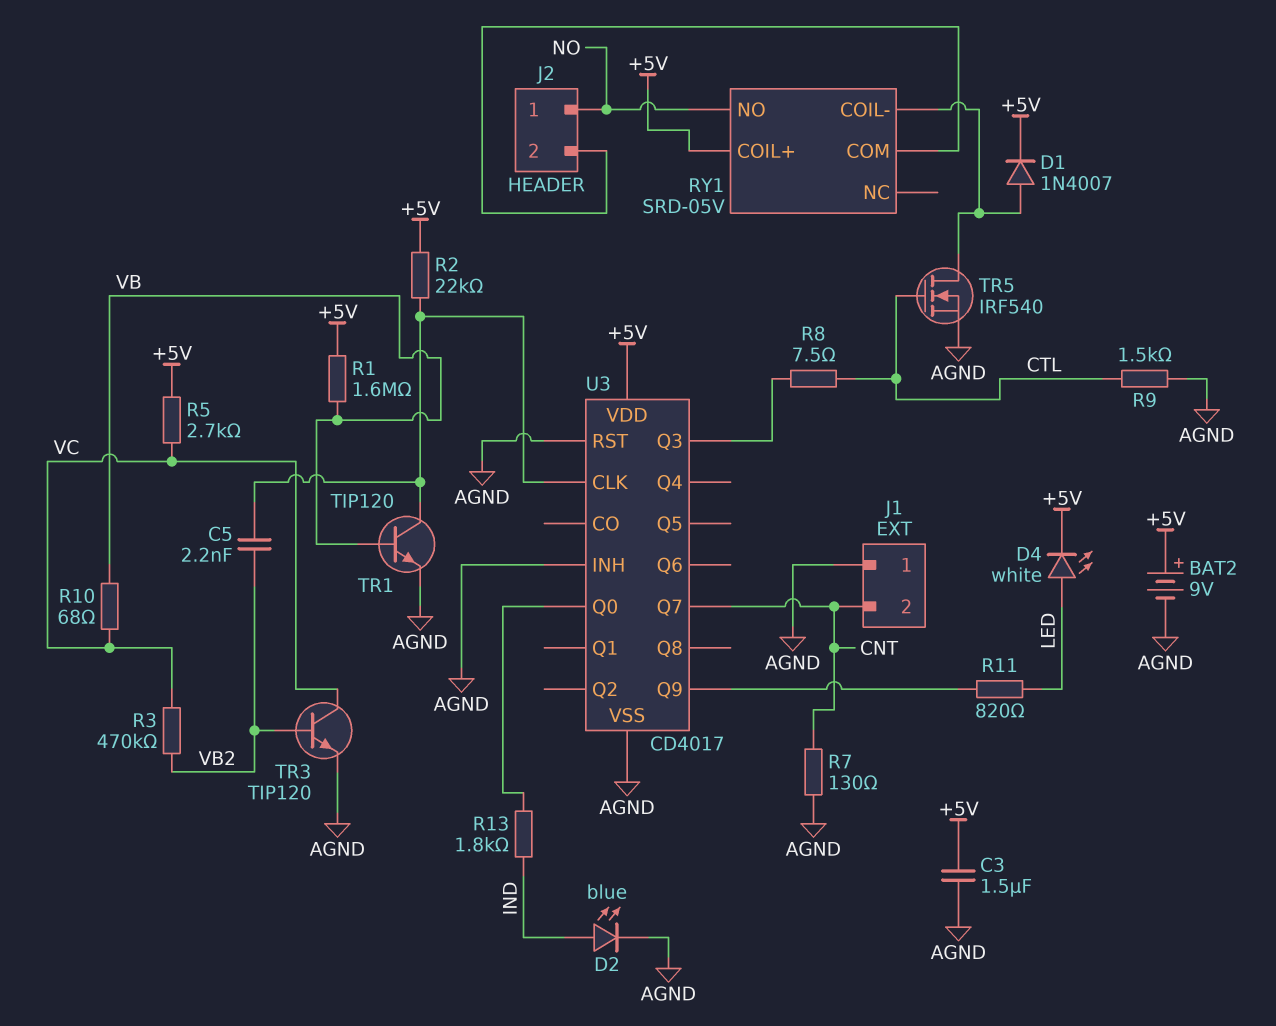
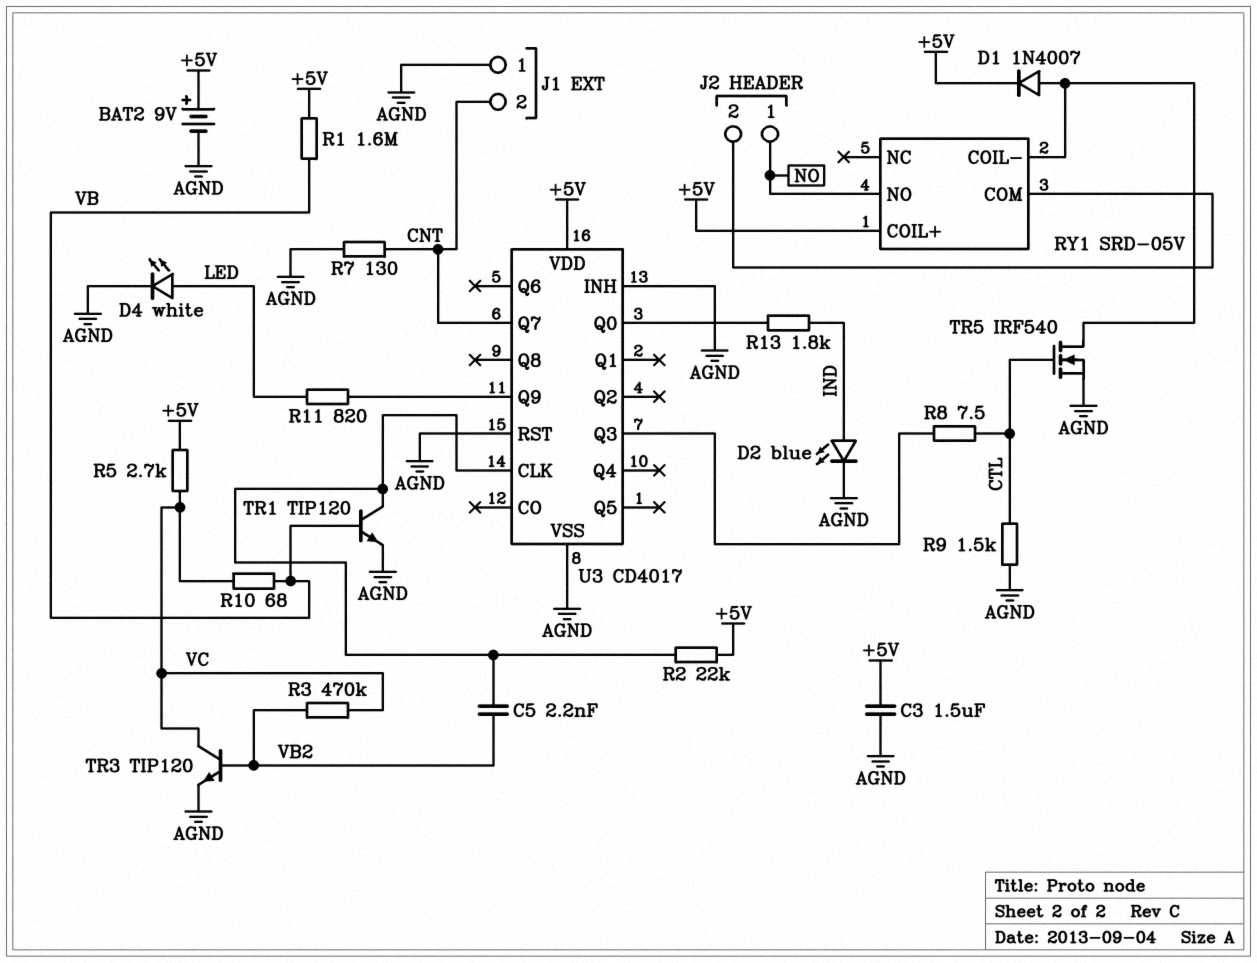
D4: LED white (A LED, K +5V) -> LED white (A LED, K AGND)

